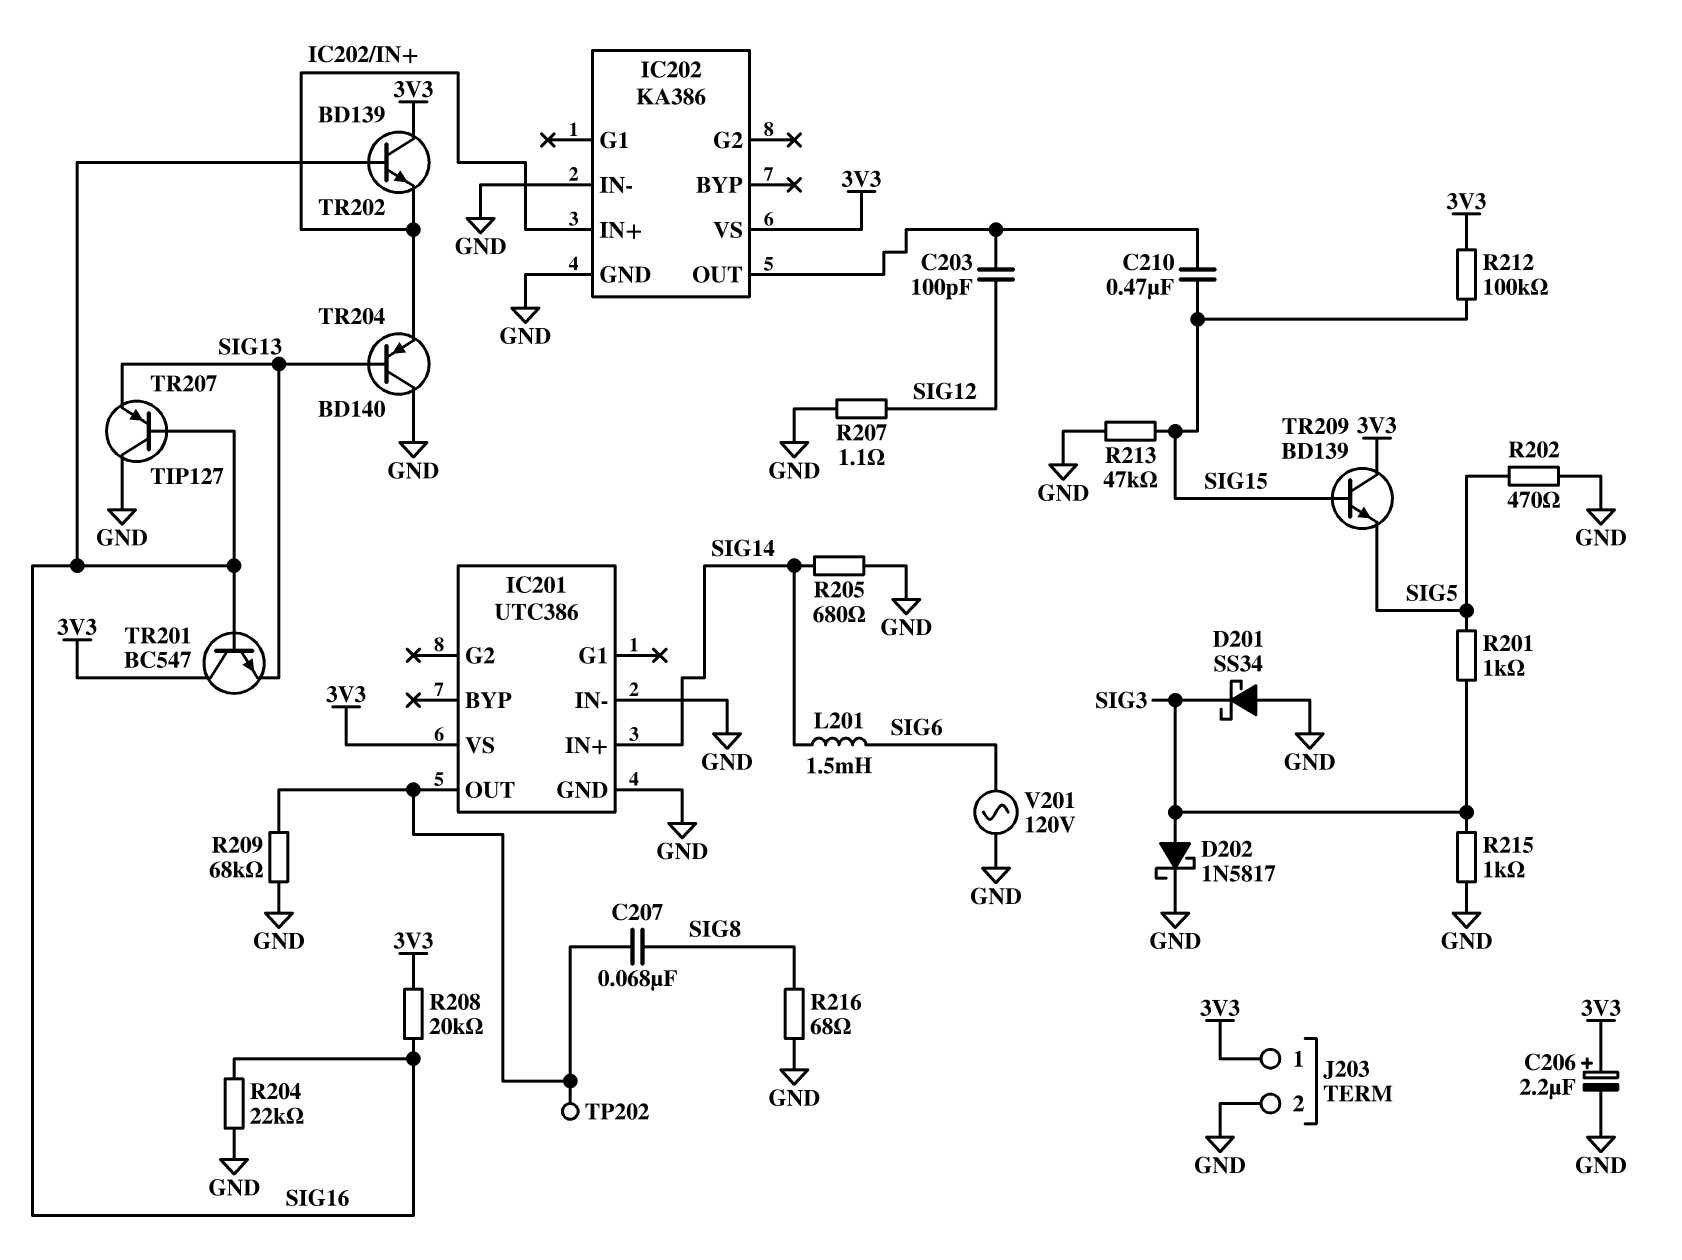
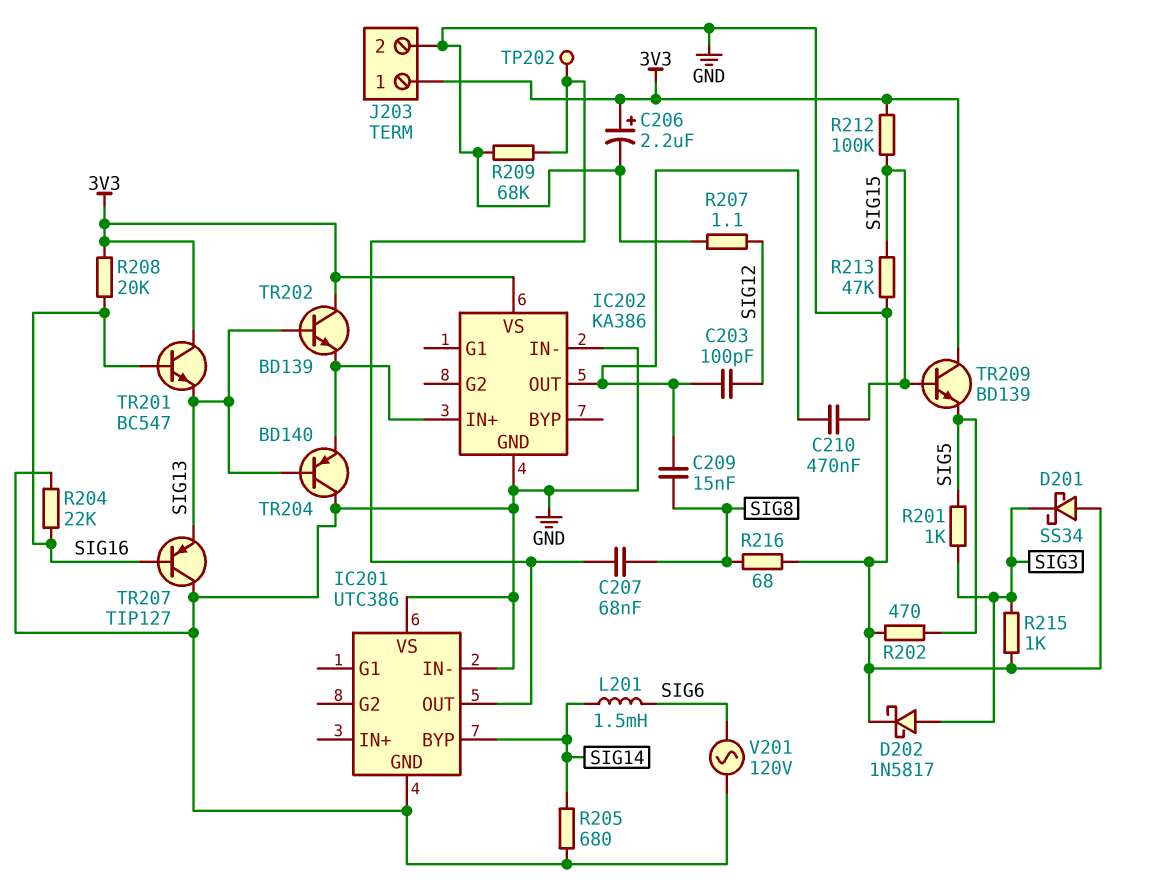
C209: none -> 15nF (IC202/OUT, SIG8)
IC201 pin BYP: none -> SIG14
IC201 pin IN+: SIG14 -> none
IC201 pin VS: 3V3 -> GND
TR202: NPN BD139 (B SIG16, C 3V3, E IC202/IN+) -> NPN BD139 (B SIG13, C 3V3, E IC202/IN+)

